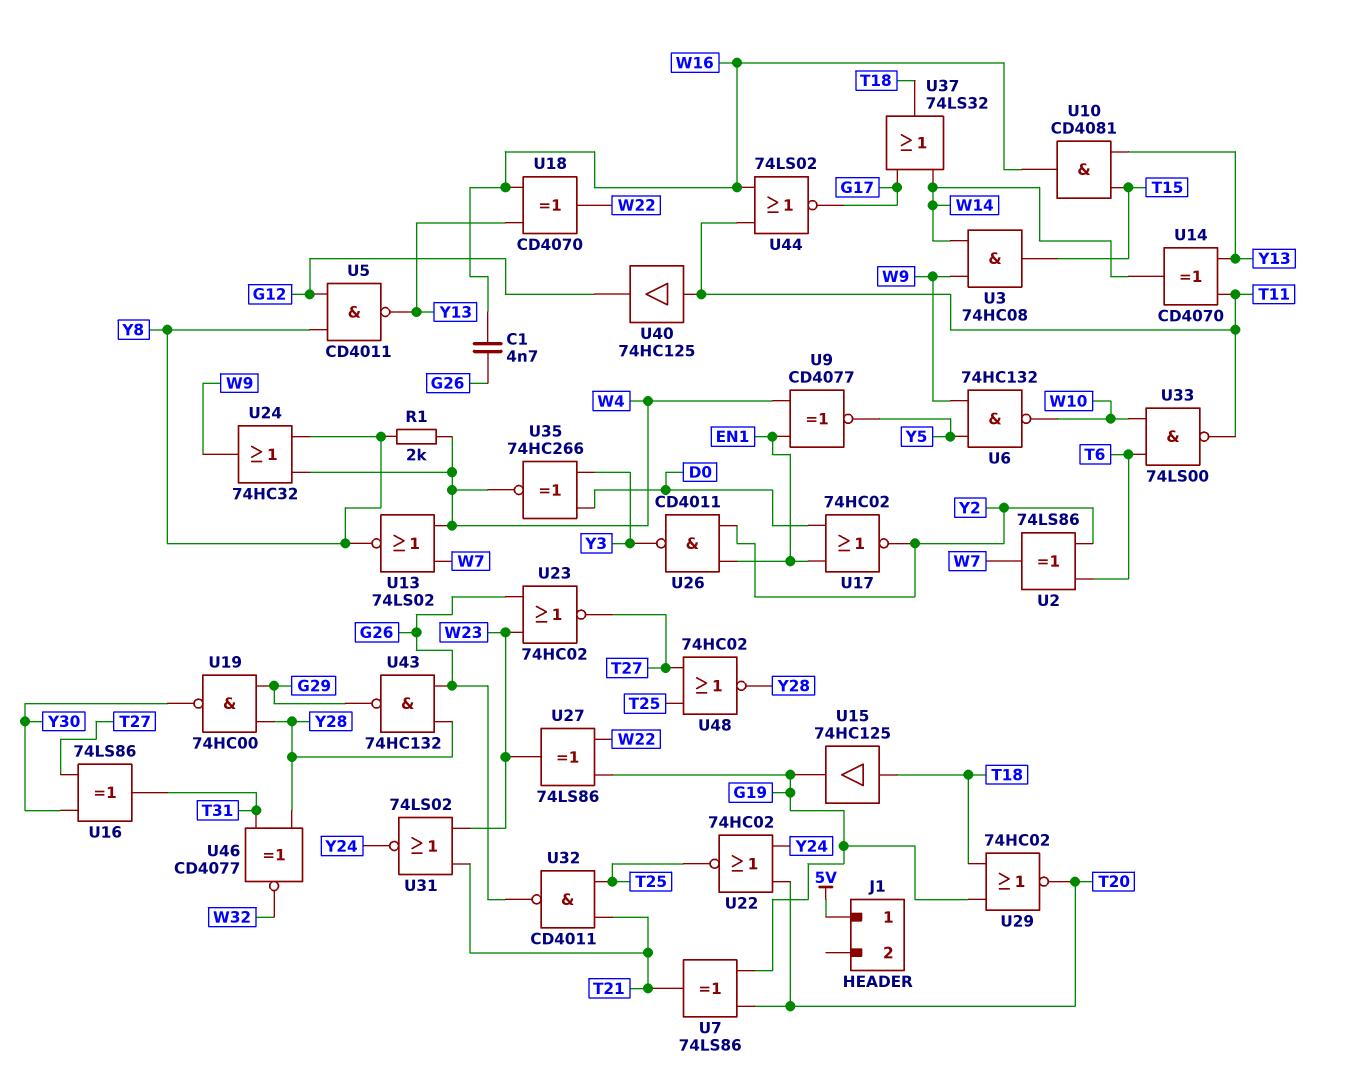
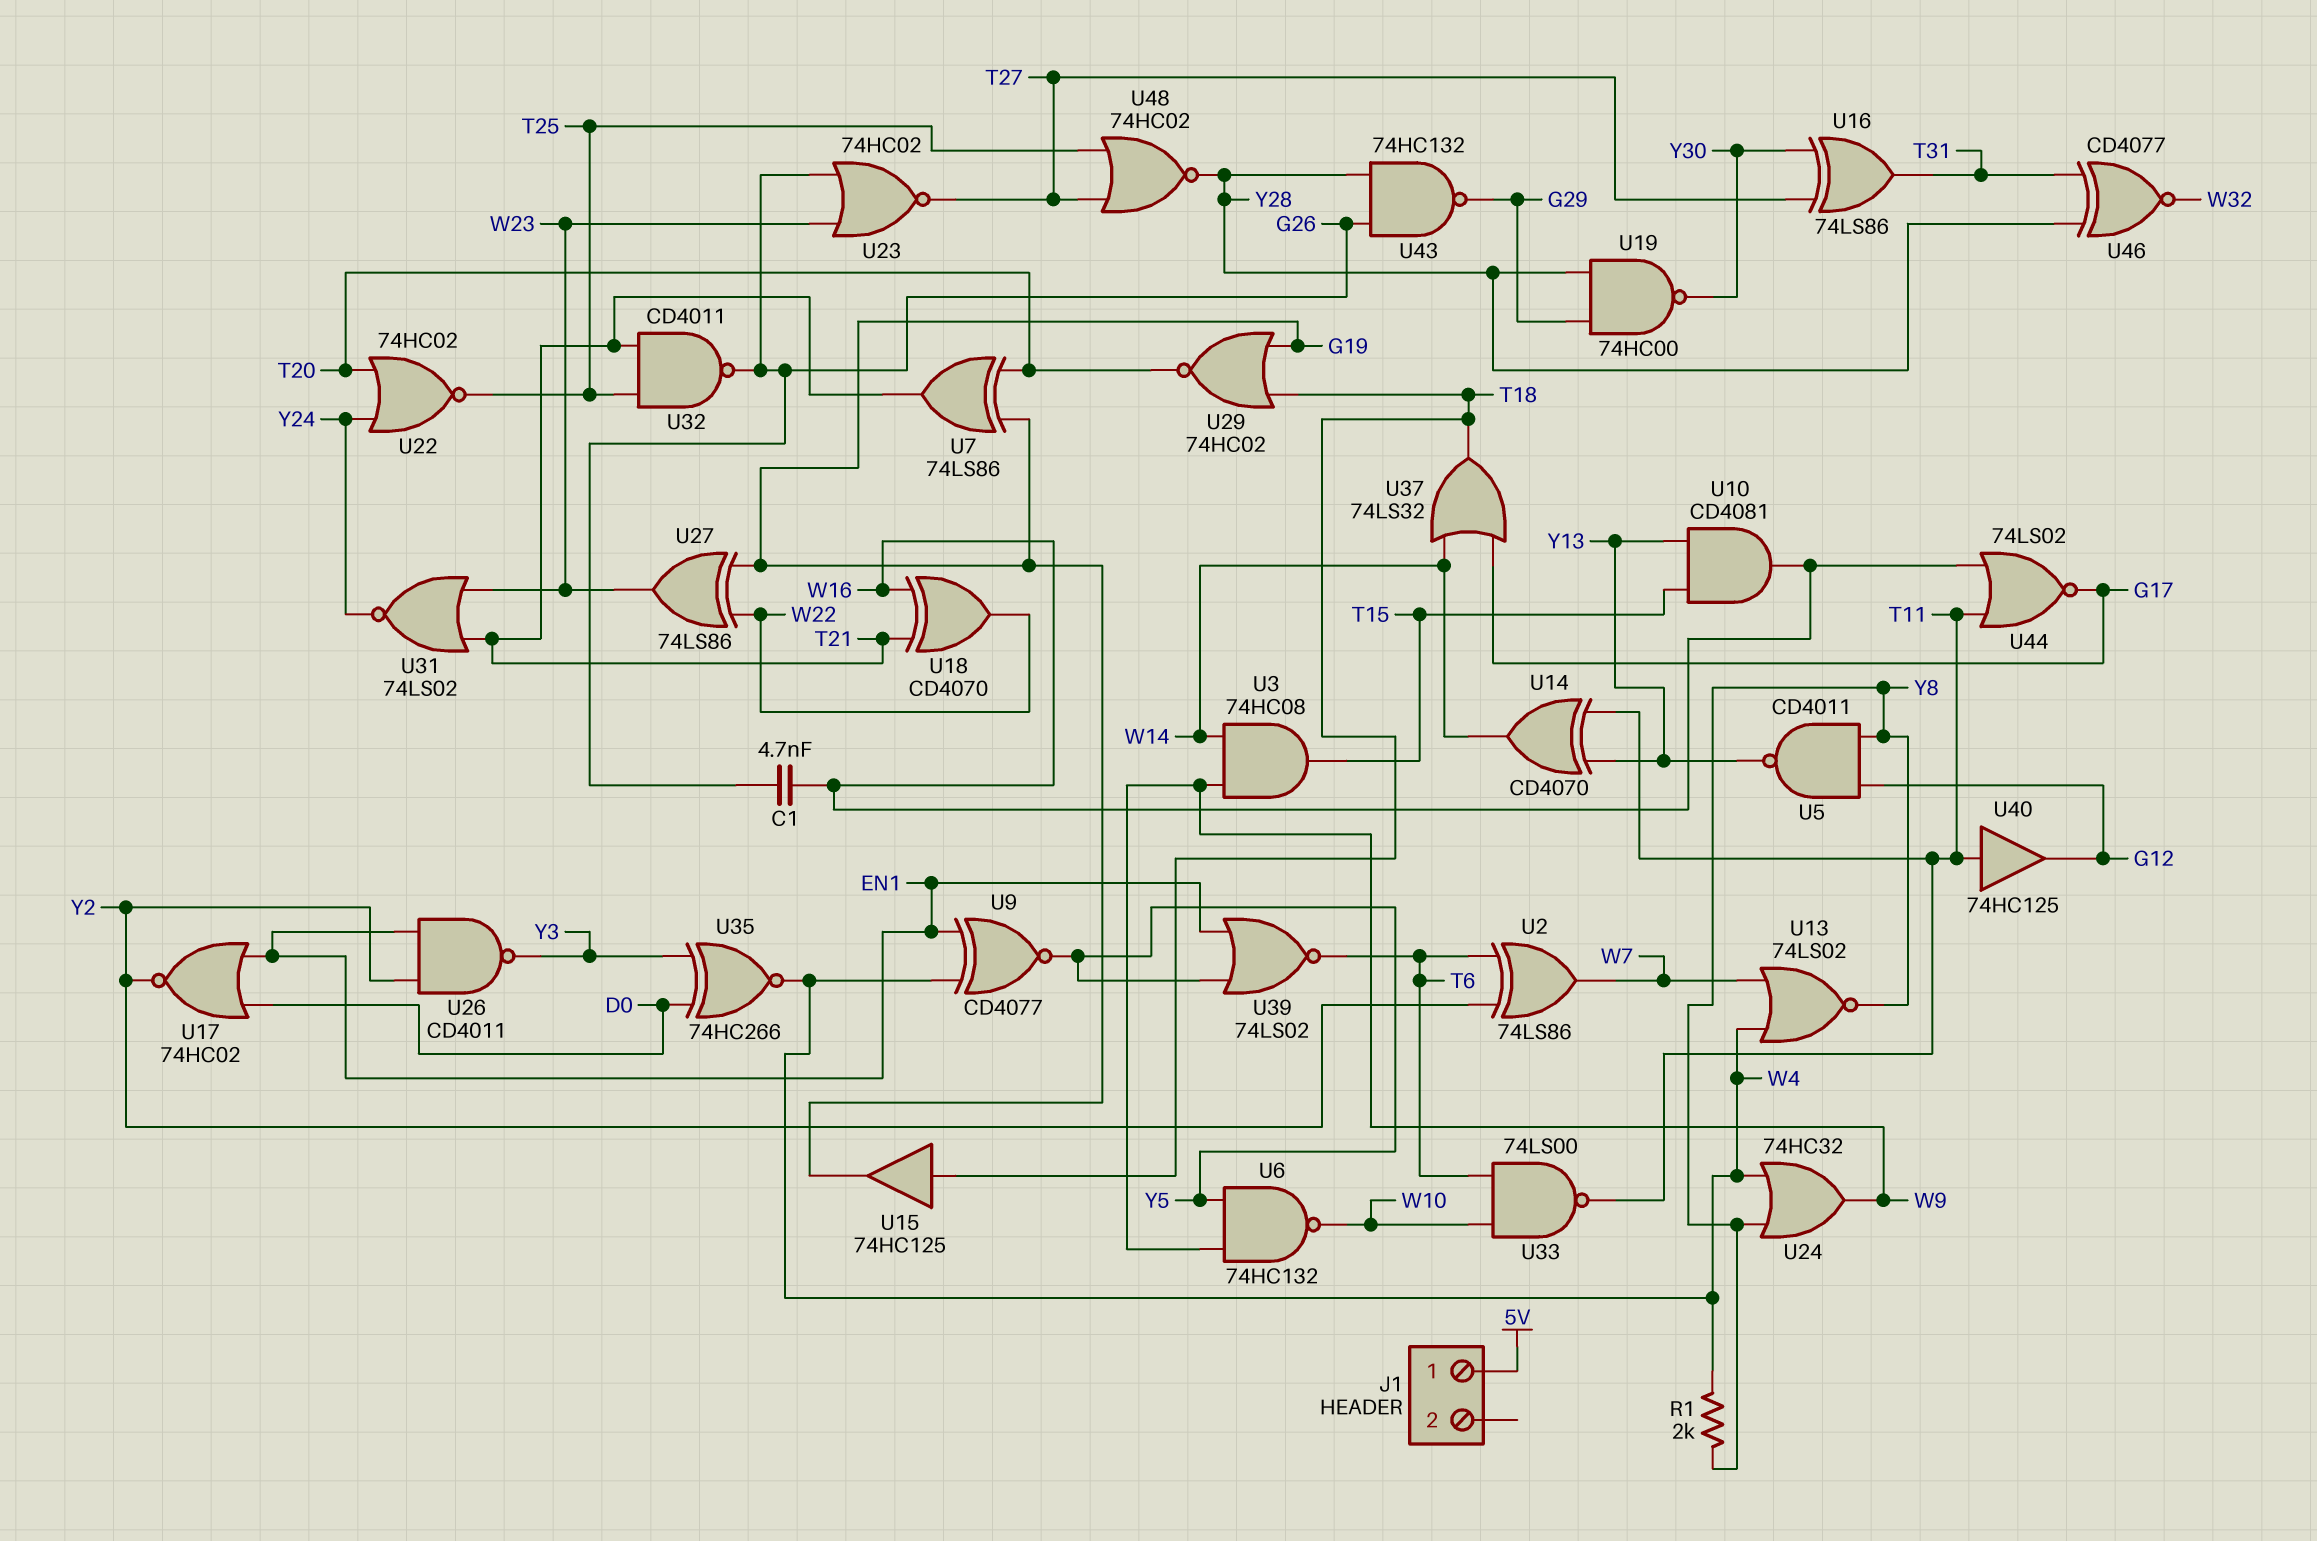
U18: XOR CD4070 (in W16, in Y13, out W22) -> XOR CD4070 (in T21, in W16, out W22)
U39: none -> NOR 74LS02 (in EN1, in Y5, out T6)

